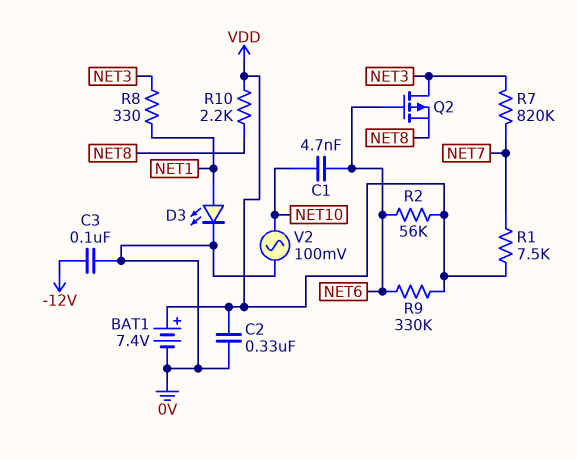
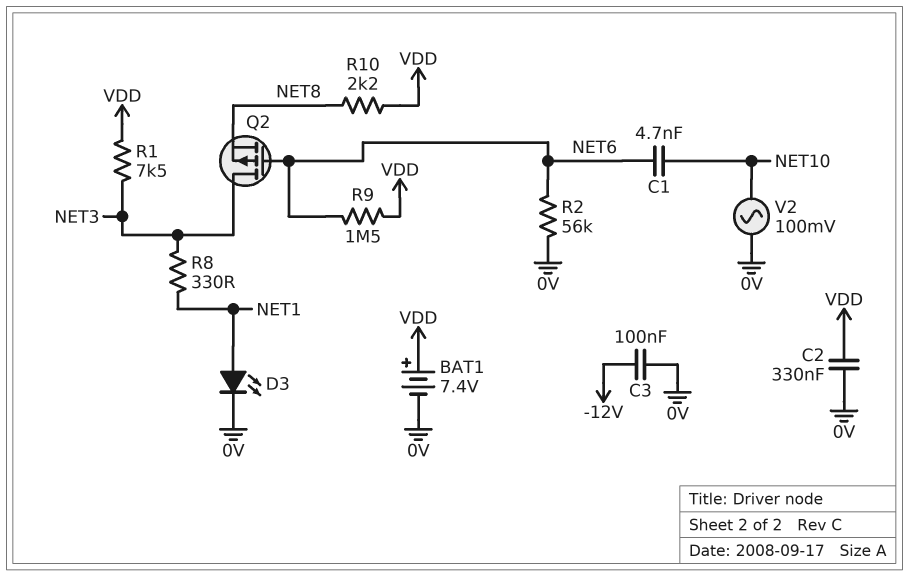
R1: 7.5k (NET7, VDD) -> 7.5k (NET3, VDD)
R2: 56k (NET6, VDD) -> 56k (0V, NET6)
R7: 820k (NET3, NET7) -> none
R9: 330k (NET6, VDD) -> 1.5M (NET6, VDD)

